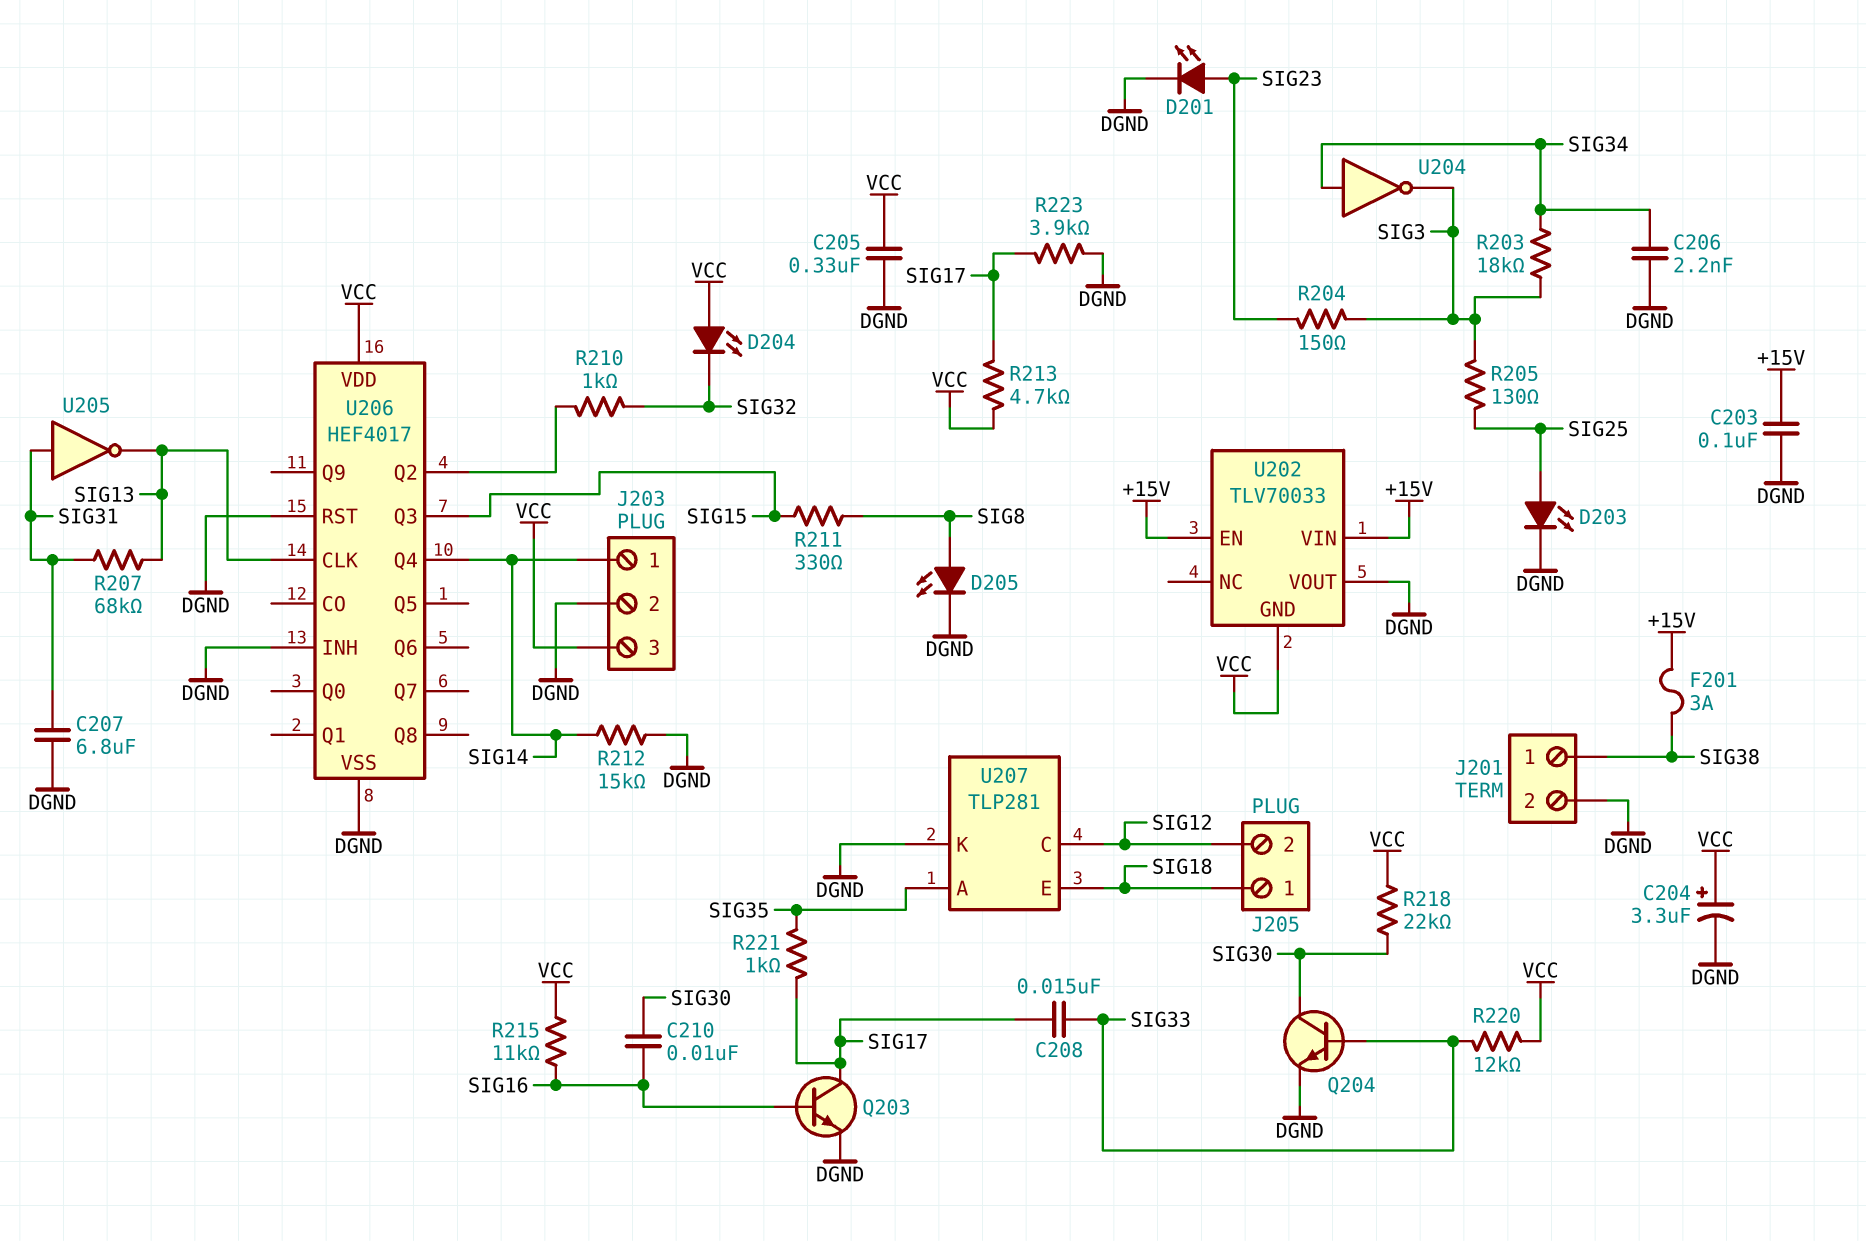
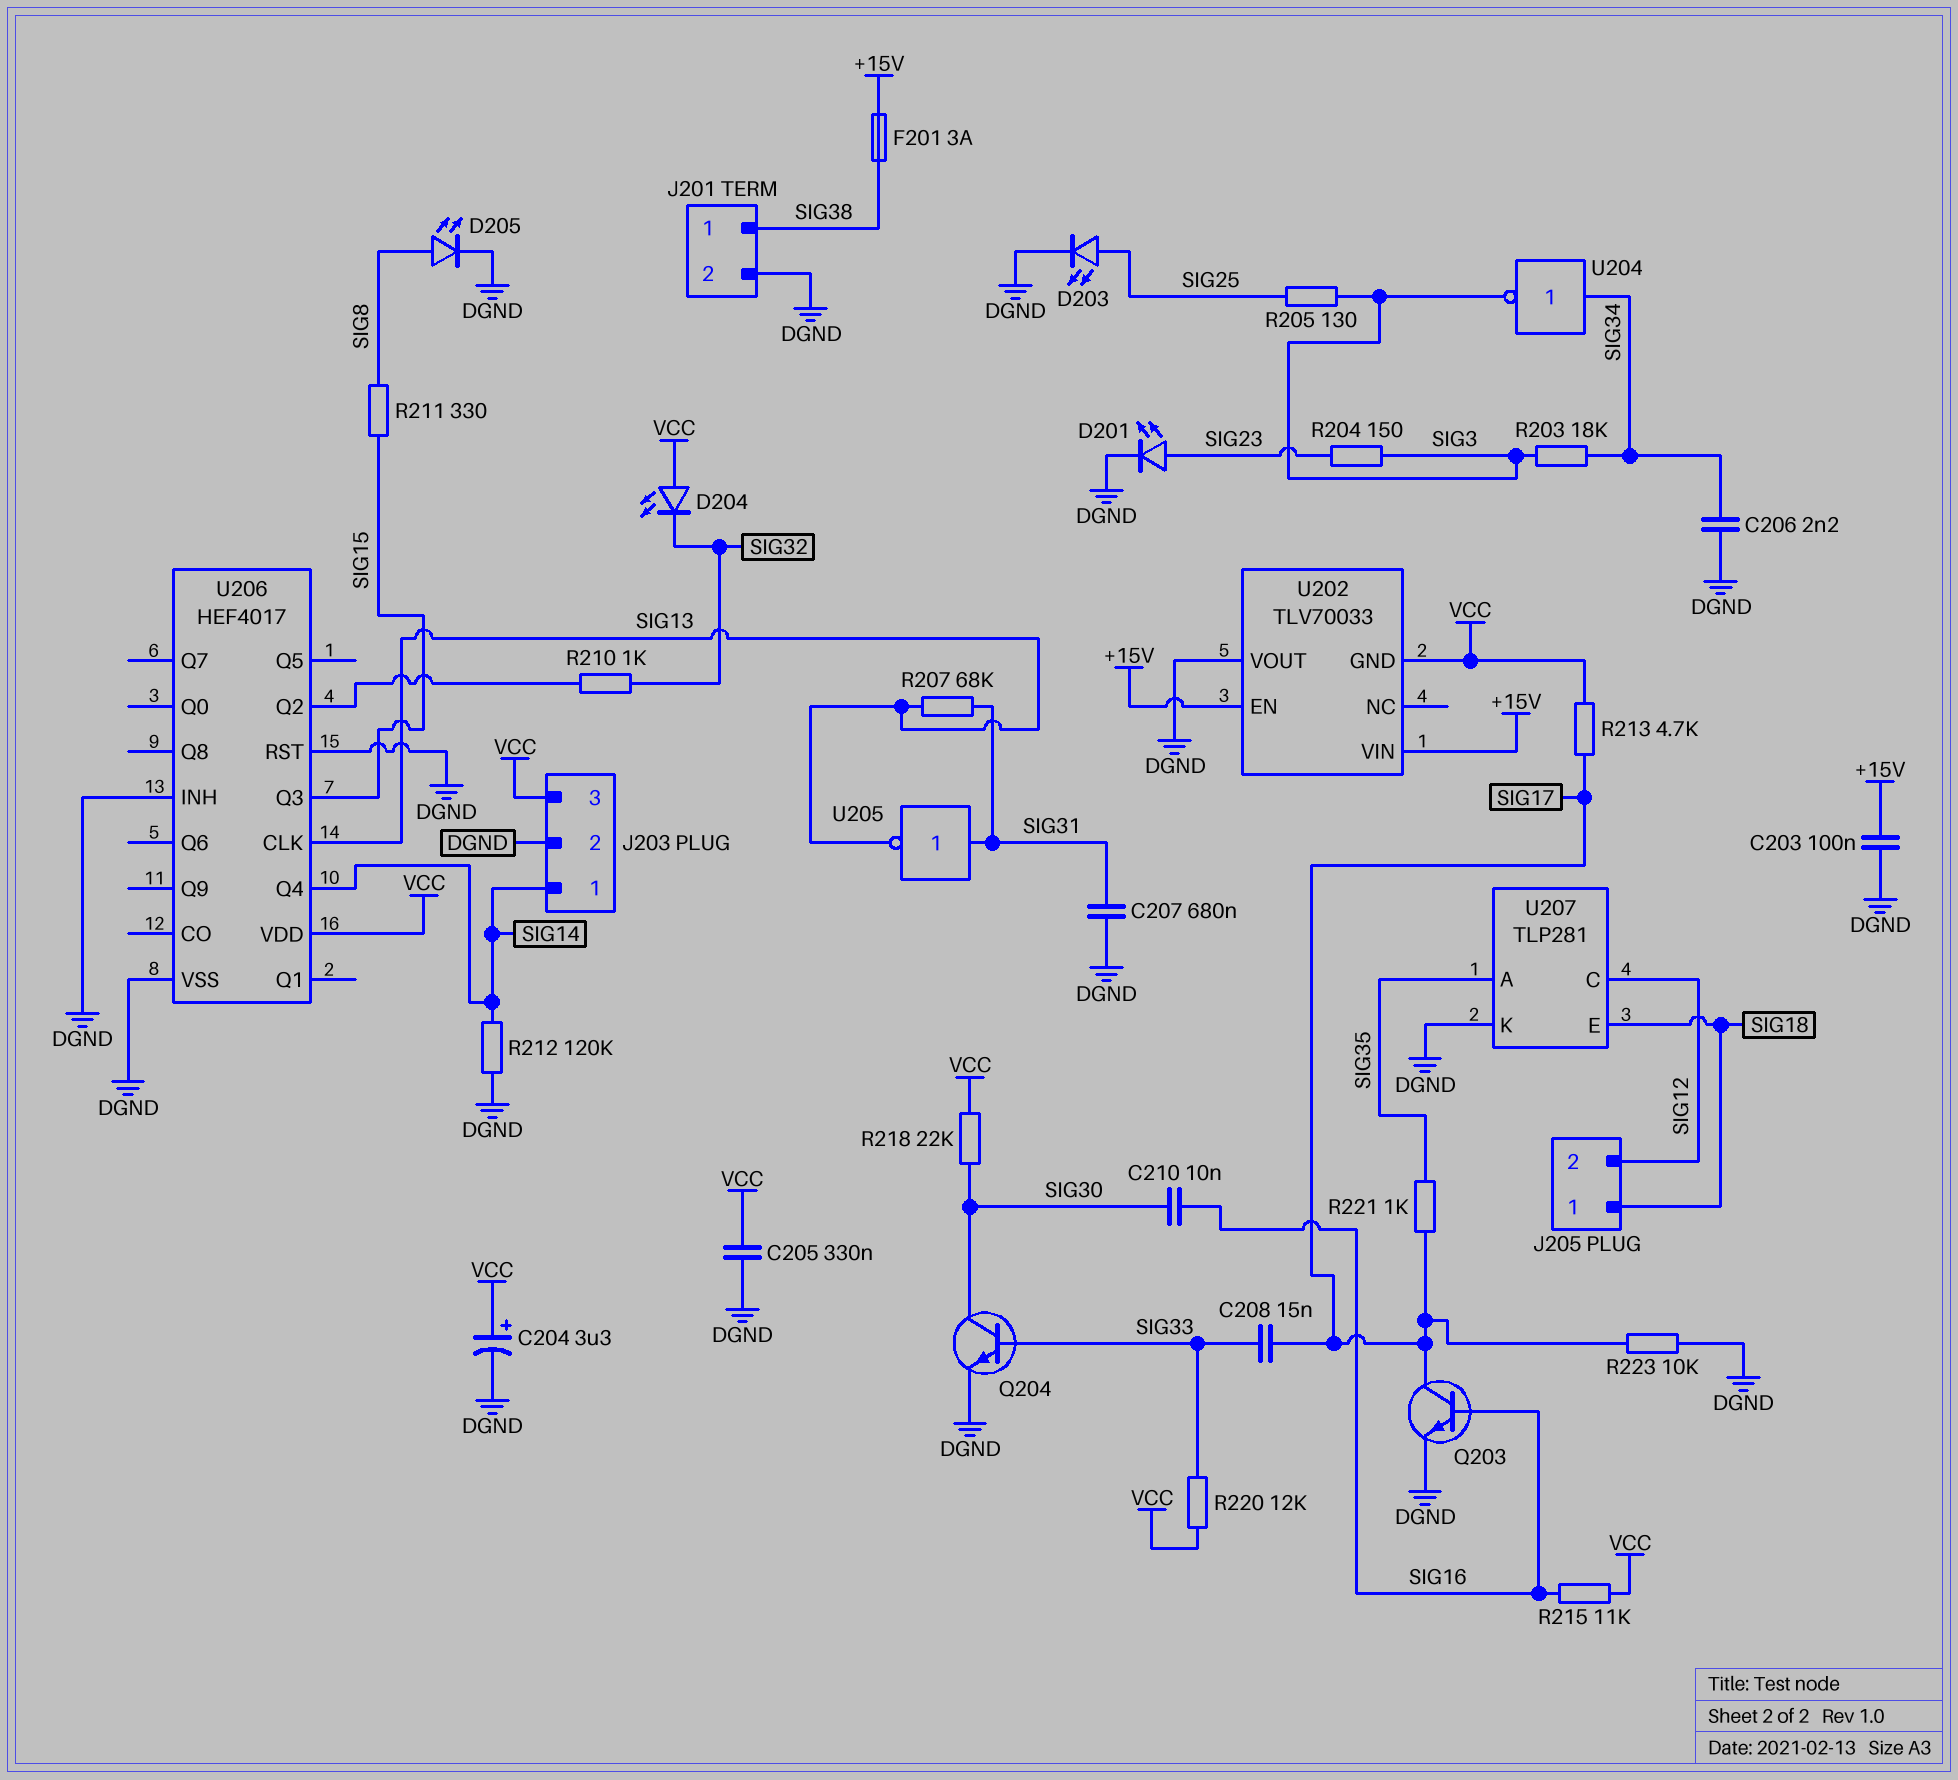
C207: 6.8uF (DGND, SIG31) -> 680nF (DGND, SIG31)
R212: 15k (DGND, SIG14) -> 120k (DGND, SIG14)
R223: 3.9k (DGND, SIG17) -> 10k (DGND, SIG17)

